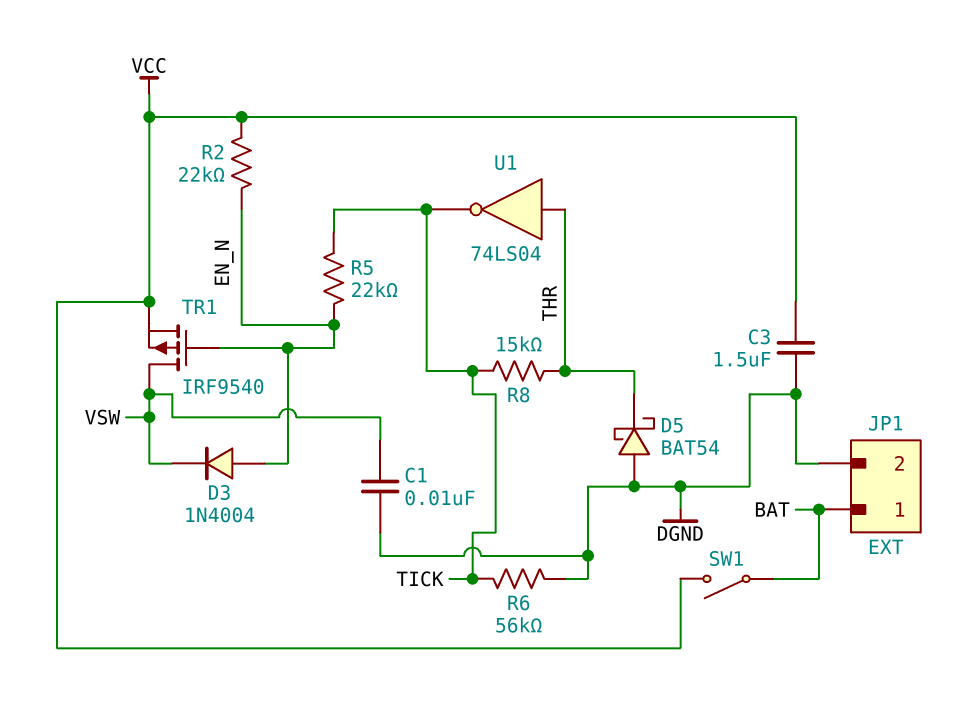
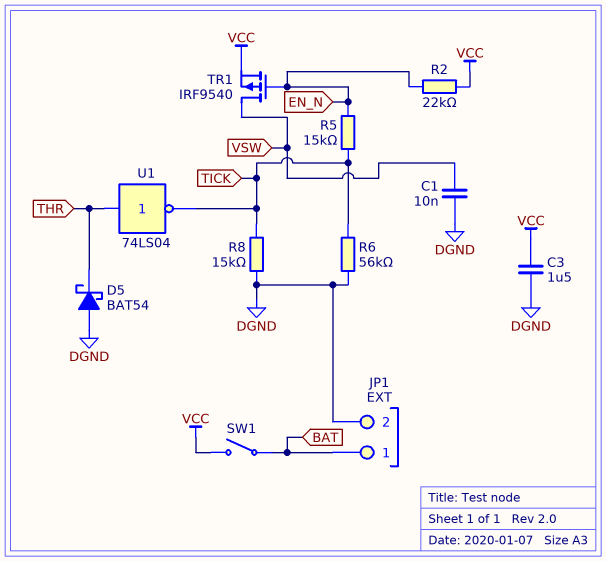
D3: diode 1N4004 (A EN_N, K VSW) -> none
R5: 22k (EN_N, TICK) -> 15k (EN_N, TICK)
R8: 15k (THR, TICK) -> 15k (DGND, TICK)

